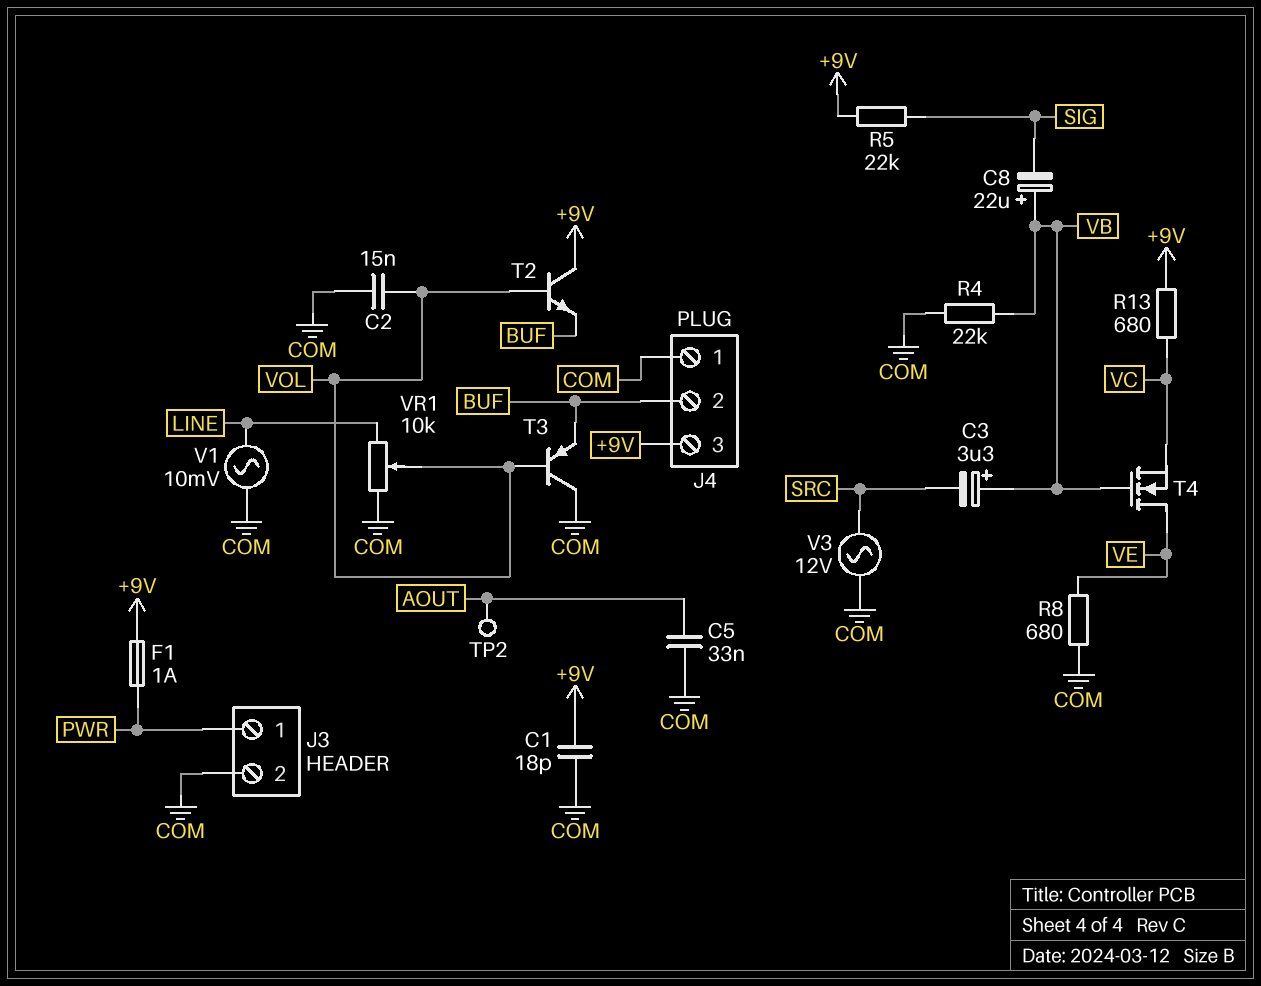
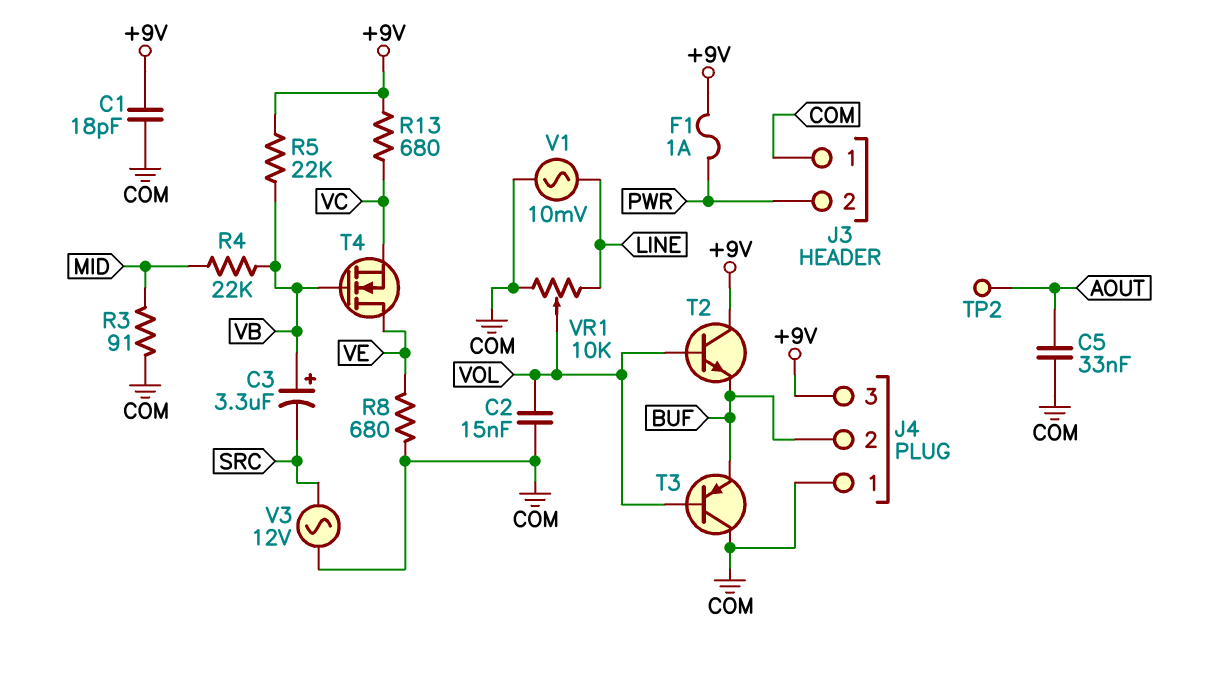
C8: 22uF (plus VB, minus SIG) -> none
J3 pin 1: PWR -> COM
J3 pin 2: COM -> PWR
R3: none -> 91 (COM, MID)
R4: 22k (COM, VB) -> 22k (MID, VB)
R5: 22k (+9V, SIG) -> 22k (+9V, VB)

